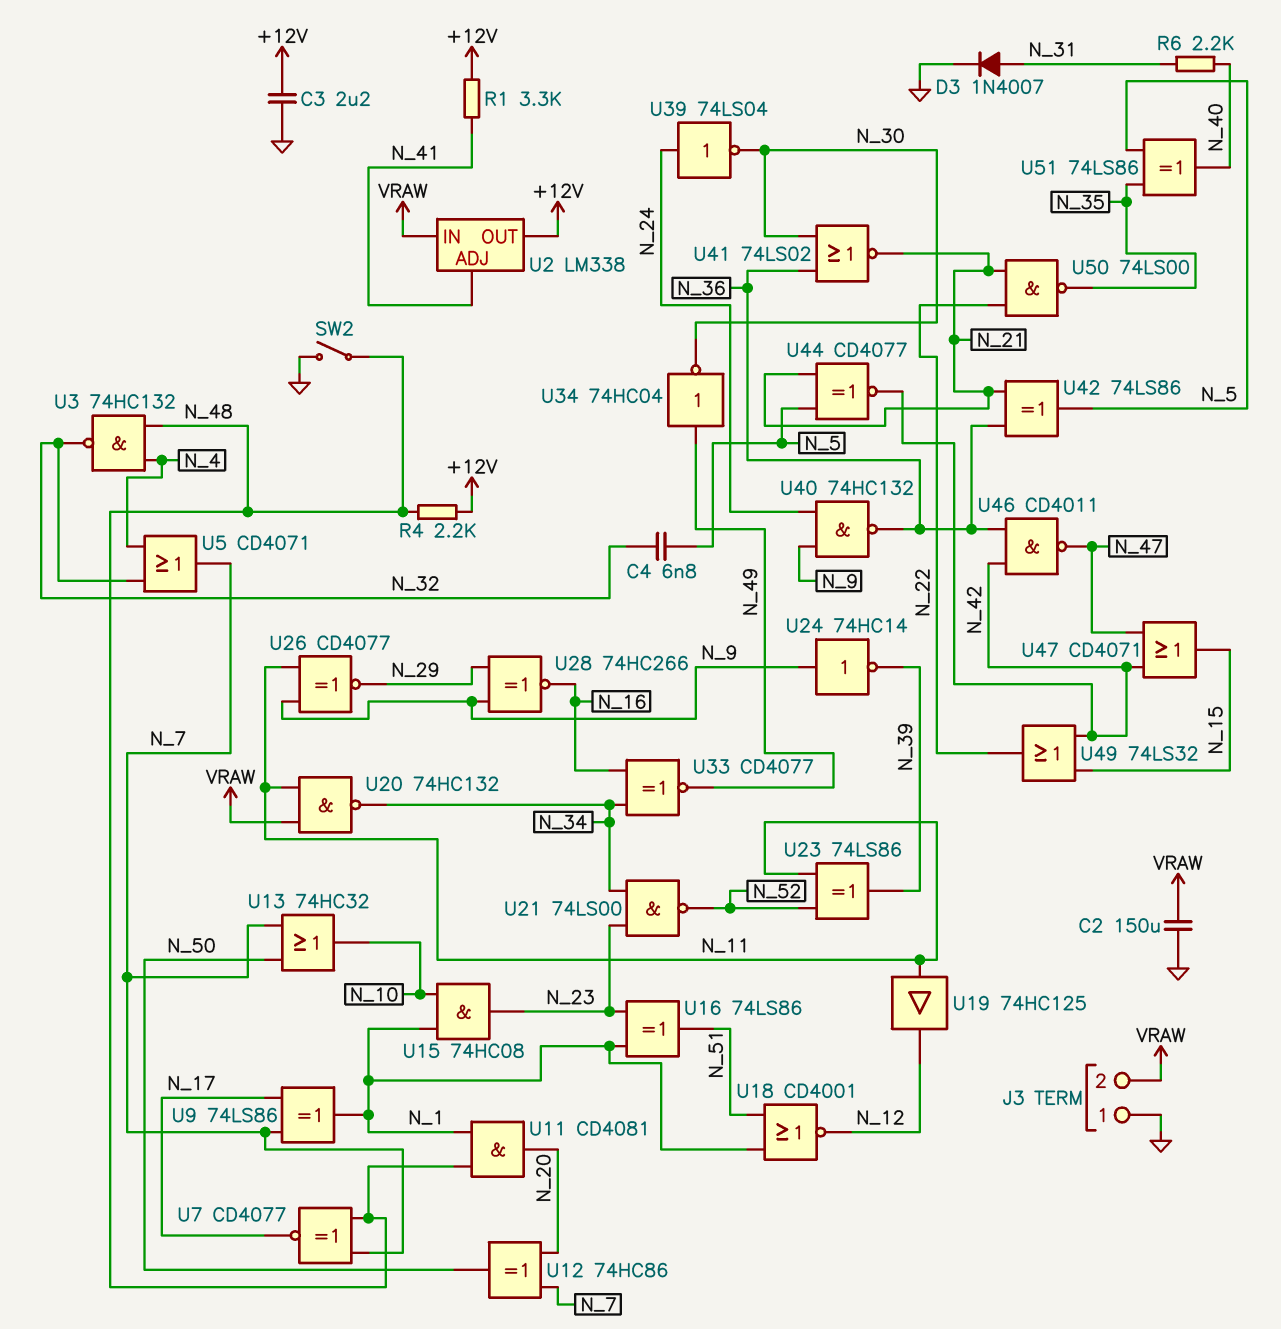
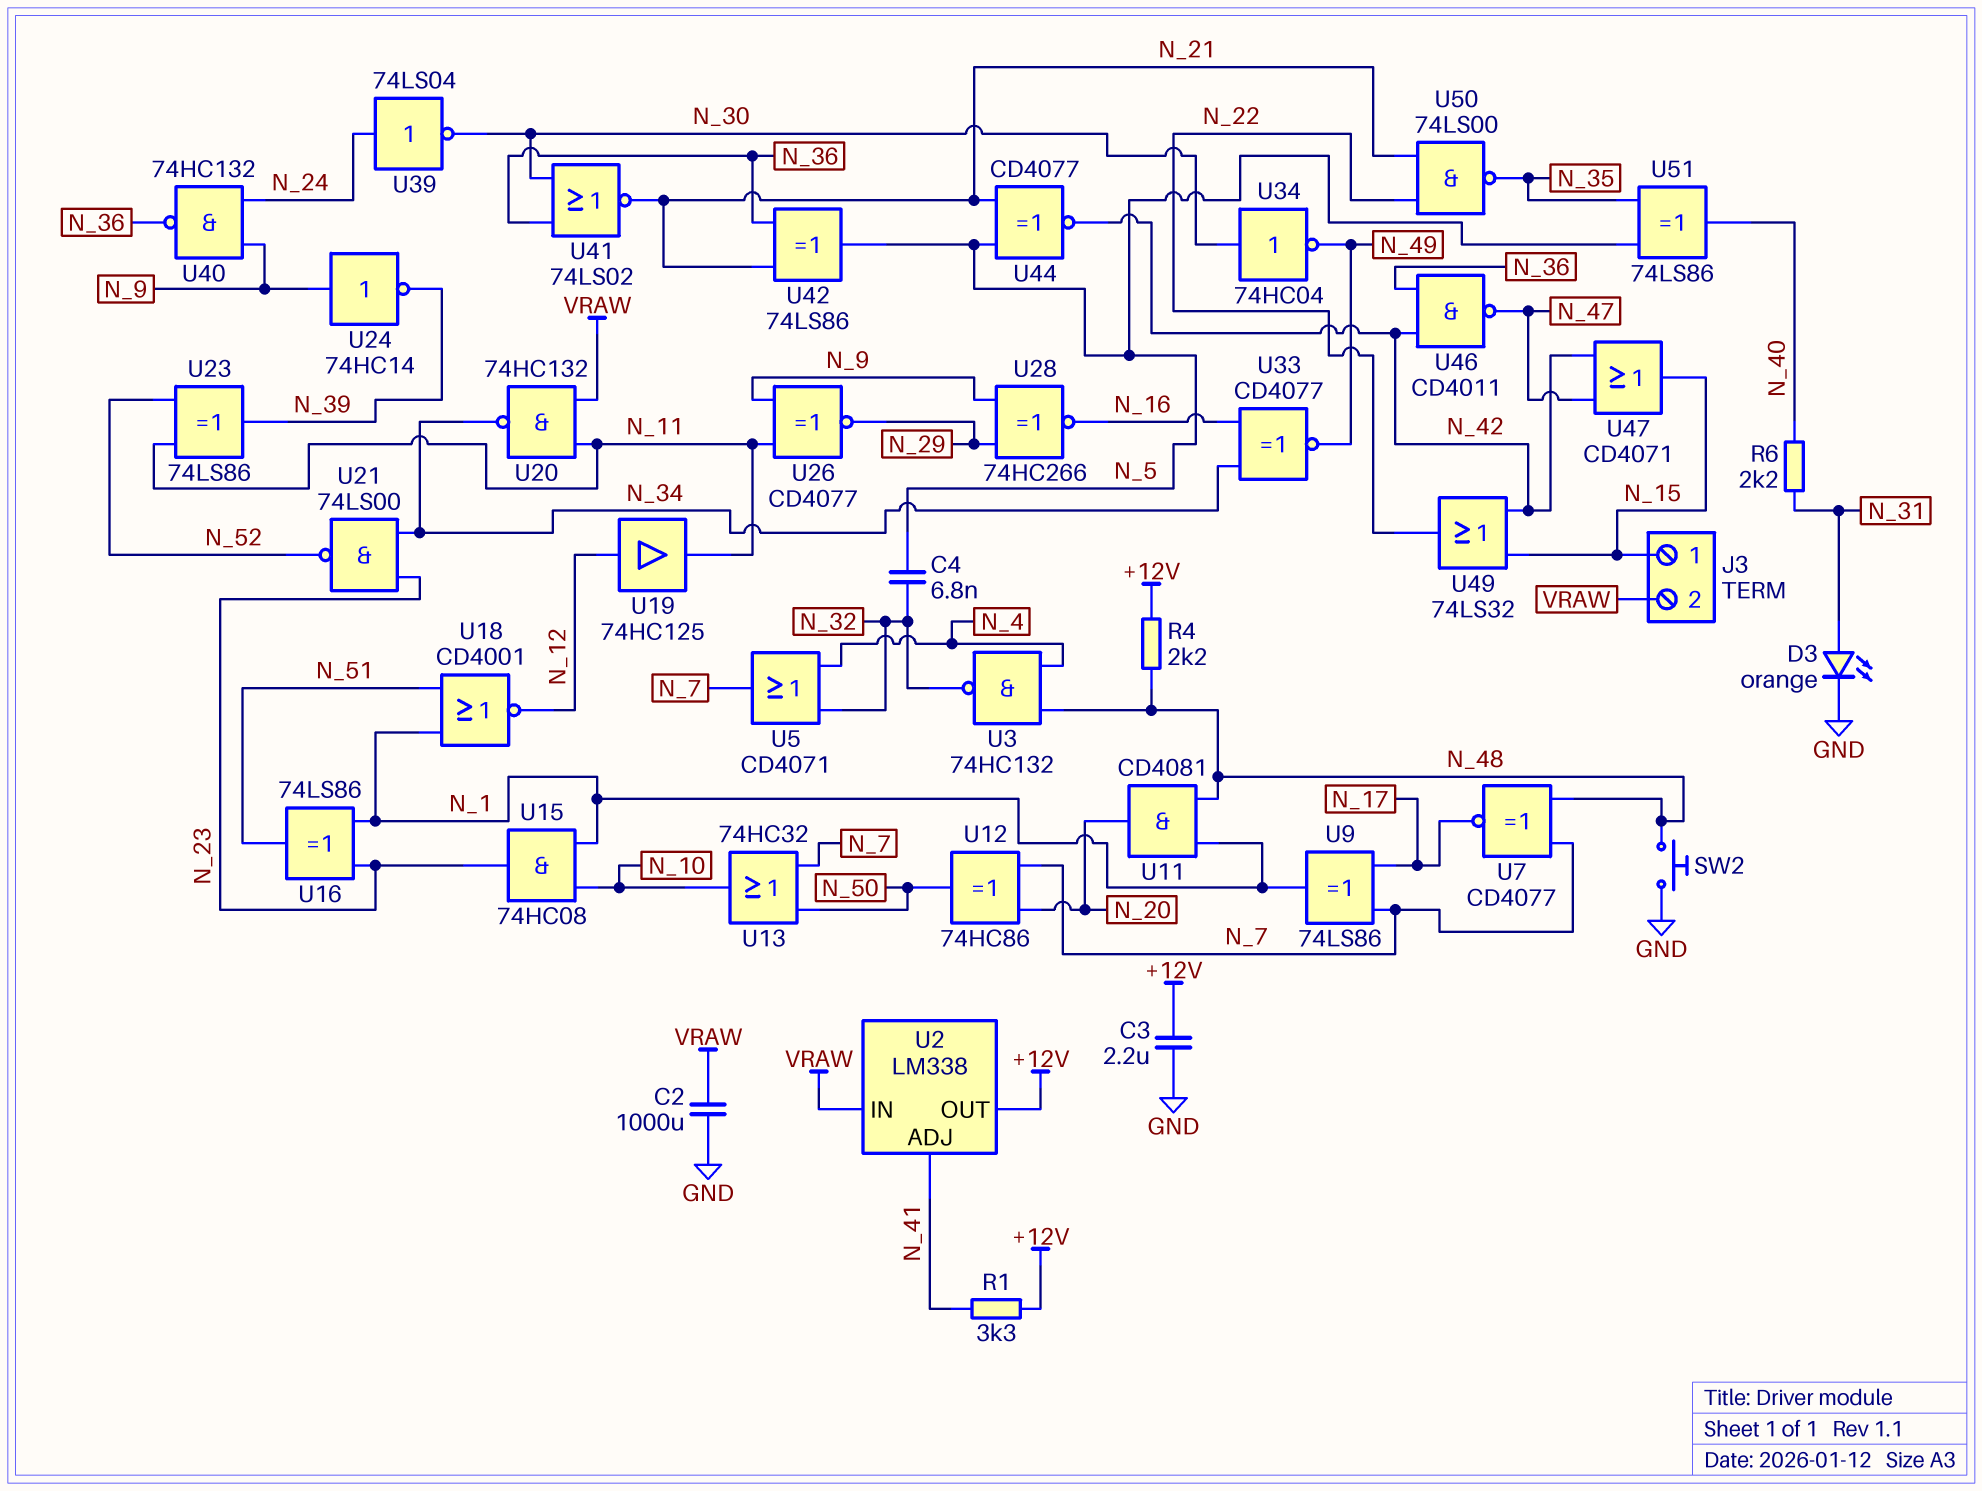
C2: 150uF (GND, VRAW) -> 1000uF (GND, VRAW)
D3: diode 1N4007 (A N_31, K GND) -> LED orange (A N_31, K GND)
J3 pin 1: GND -> N_15
SW2: switch (GND, N_48) -> button (GND, N_48)
U19: buffer 74HC125 (in N_11, out N_12) -> buffer 74HC125 (in N_12, out N_11)
U34: NOT 74HC04 (in N_49, out N_30) -> NOT 74HC04 (in N_30, out N_49)

